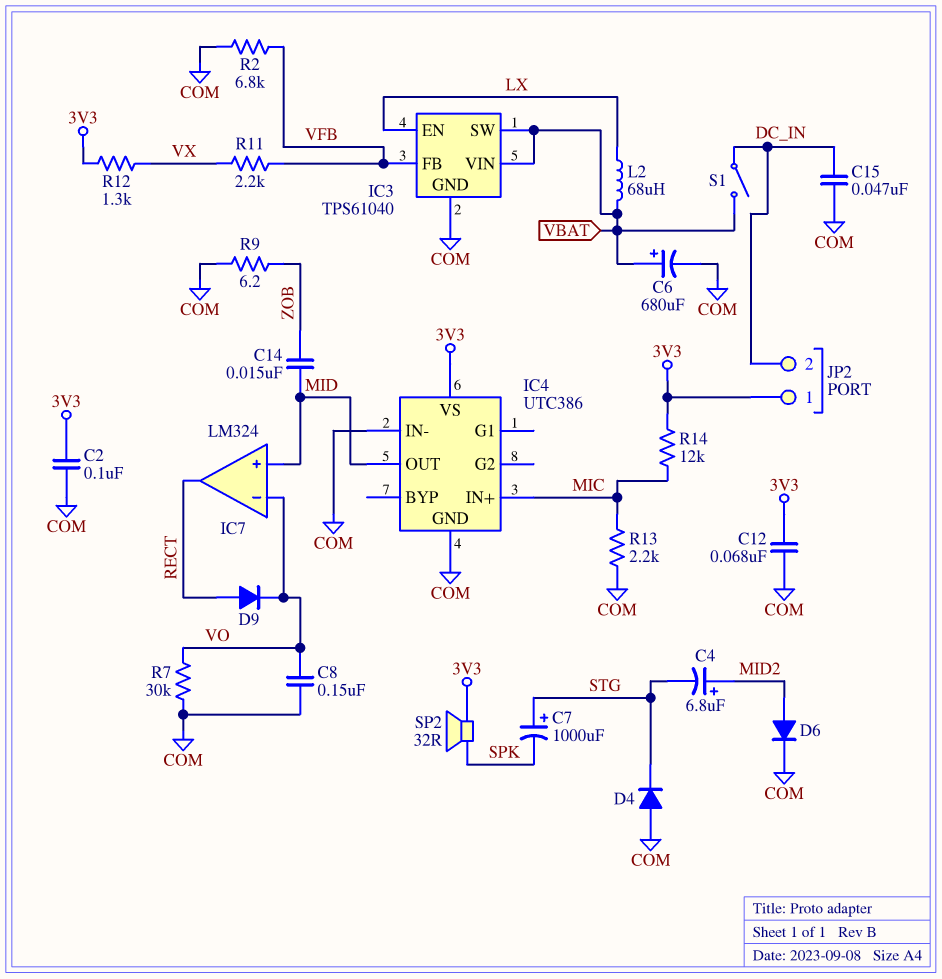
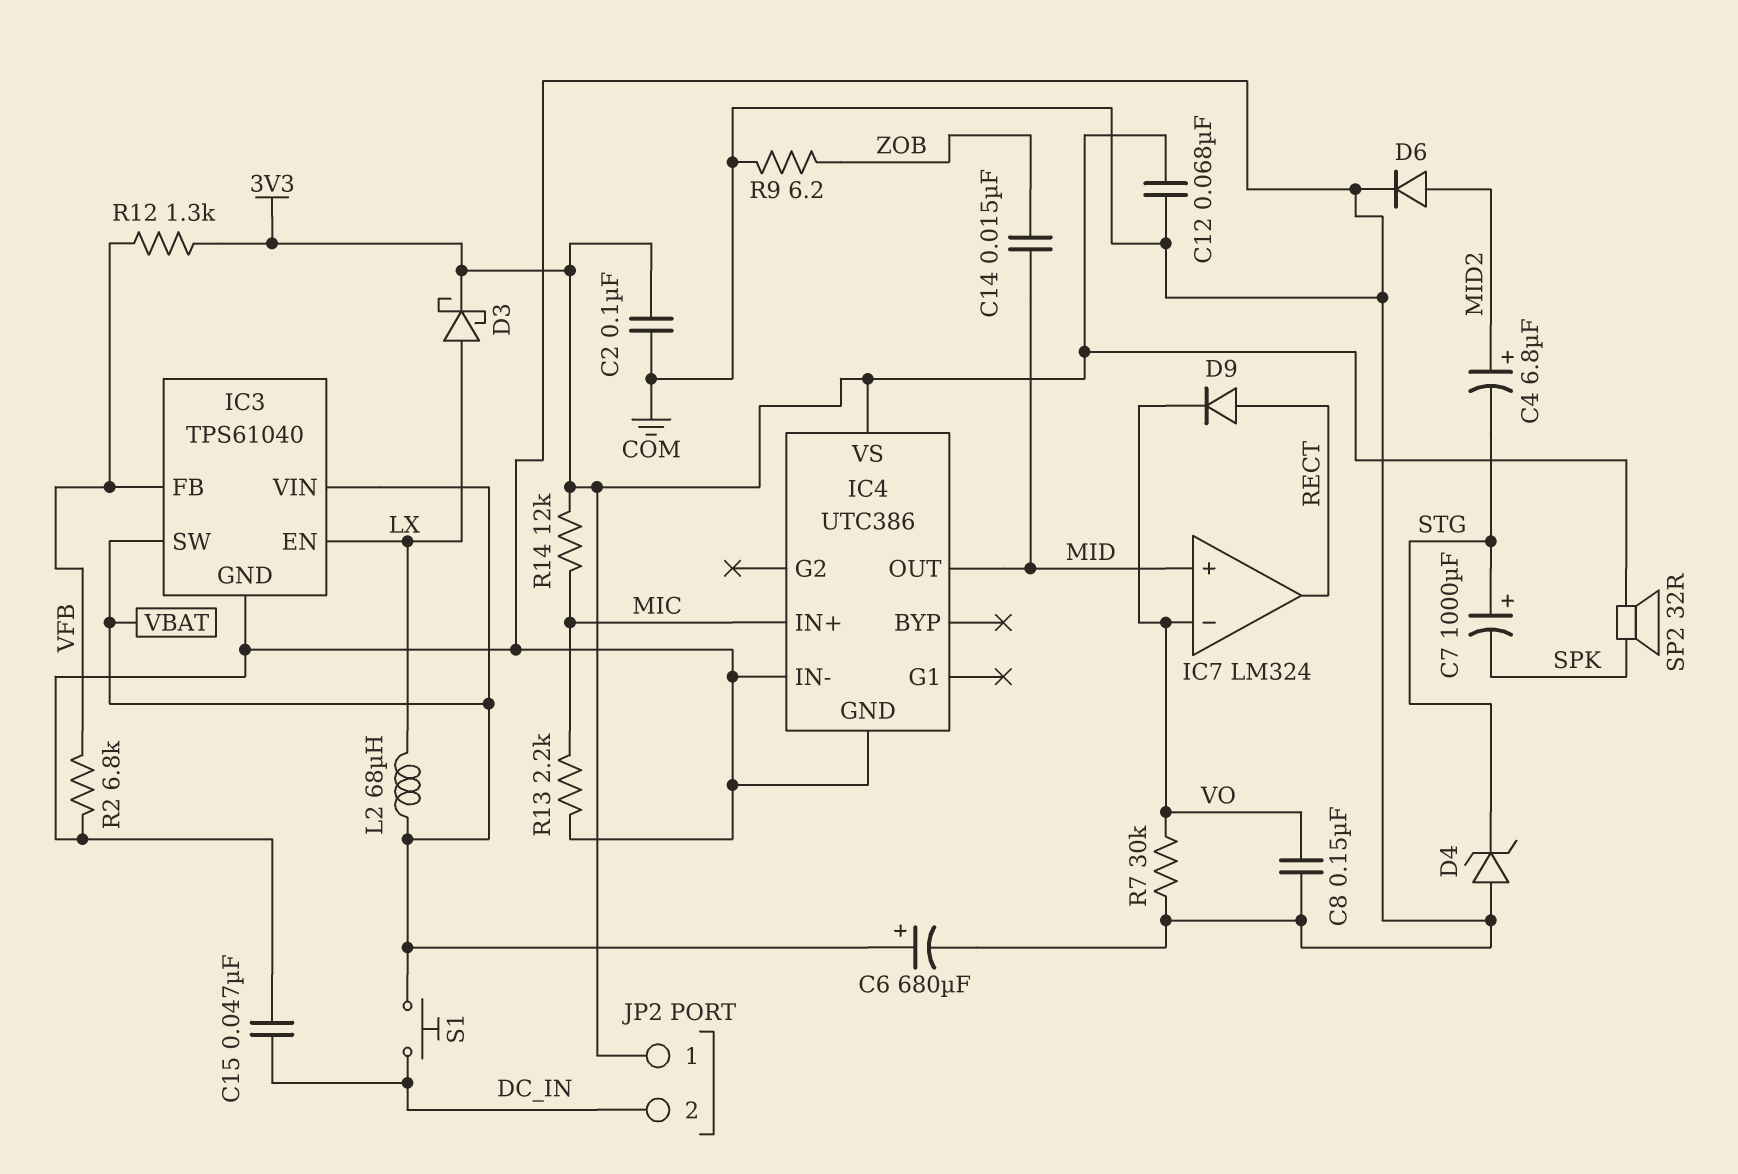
D3: none -> schottky (A LX, K 3V3)
D4: diode (A COM, K STG) -> zener (A COM, K STG)
R11: 2.2k (VFB, VX) -> none
R12: 1.3k (3V3, VX) -> 1.3k (3V3, VFB)
S1: switch (DC_IN, VBAT) -> button (DC_IN, VBAT)

